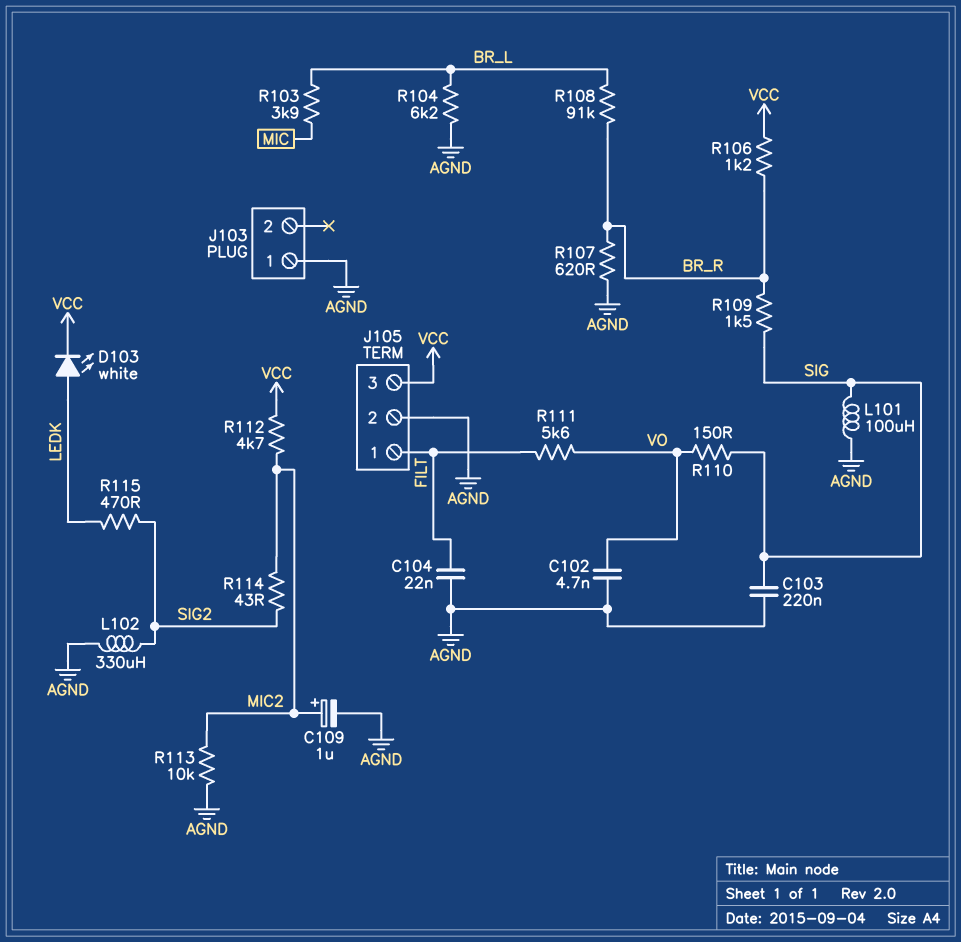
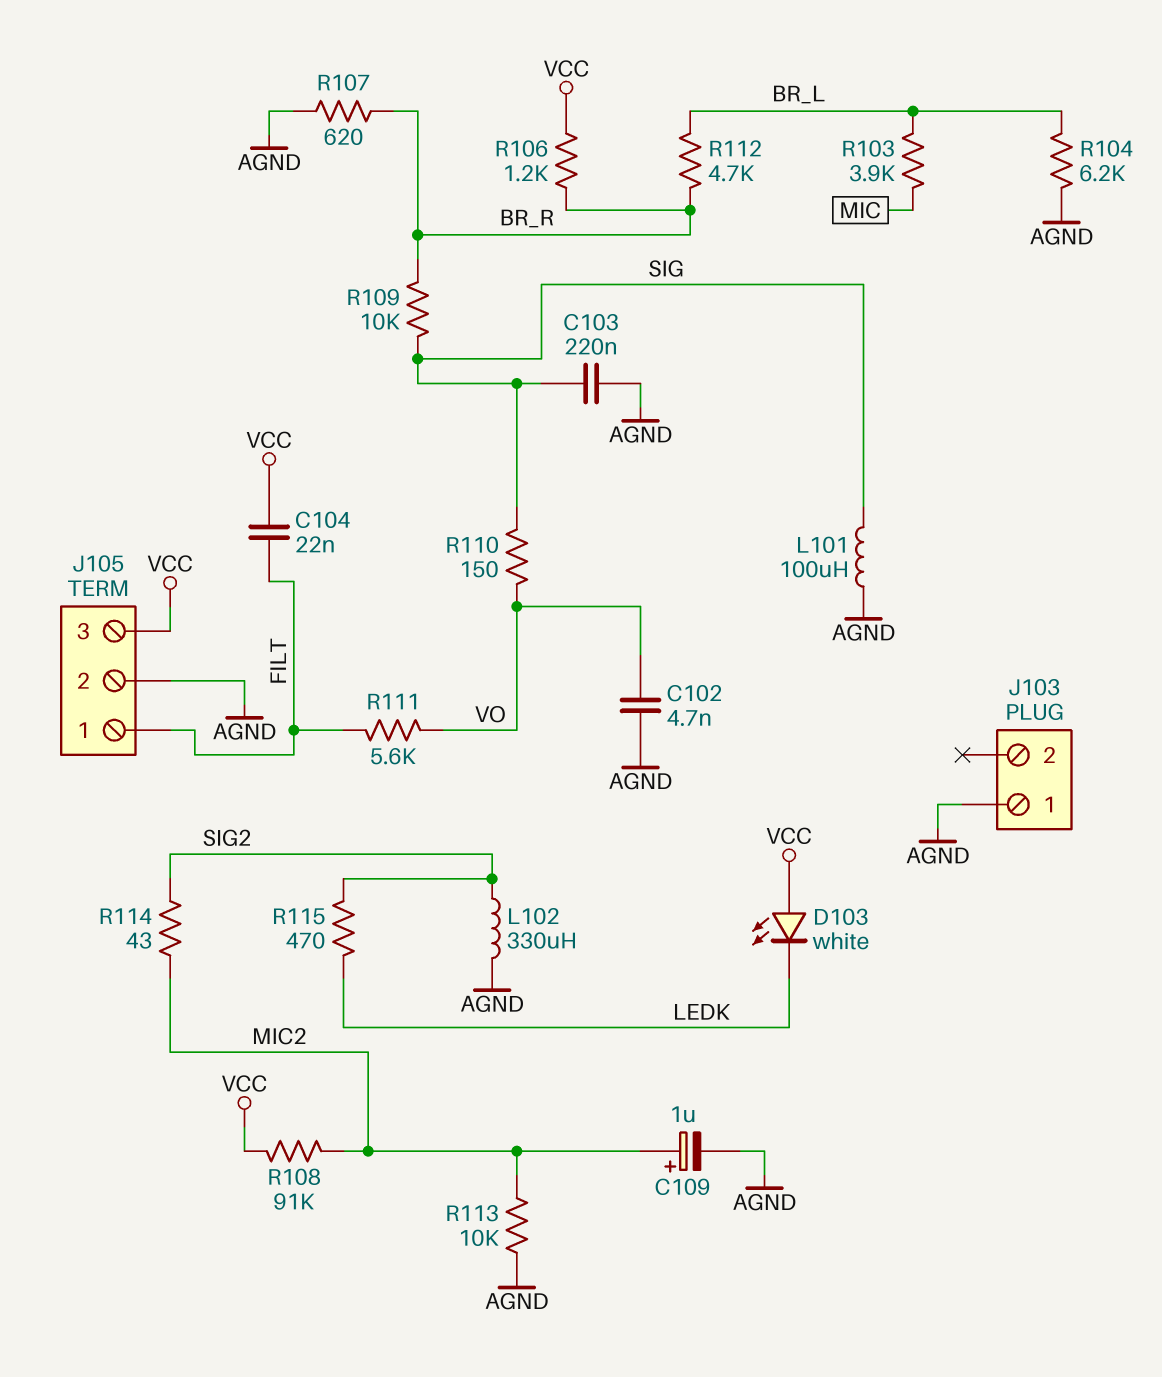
C104: 22nF (AGND, FILT) -> 22nF (FILT, VCC)
D103: LED white (A LEDK, K VCC) -> LED white (A VCC, K LEDK)
R108: 91k (BR_L, BR_R) -> 91k (MIC2, VCC)
R109: 1.5k (BR_R, SIG) -> 10k (BR_R, SIG)
R112: 4.7k (MIC2, VCC) -> 4.7k (BR_L, BR_R)

